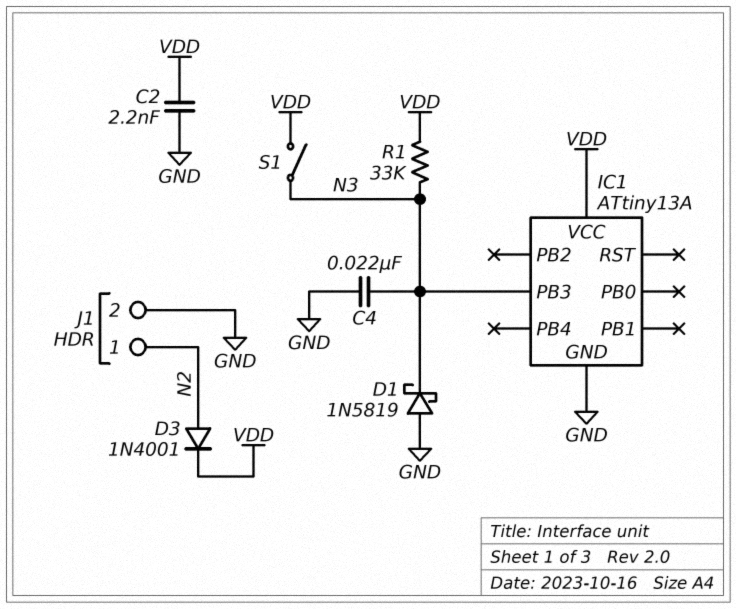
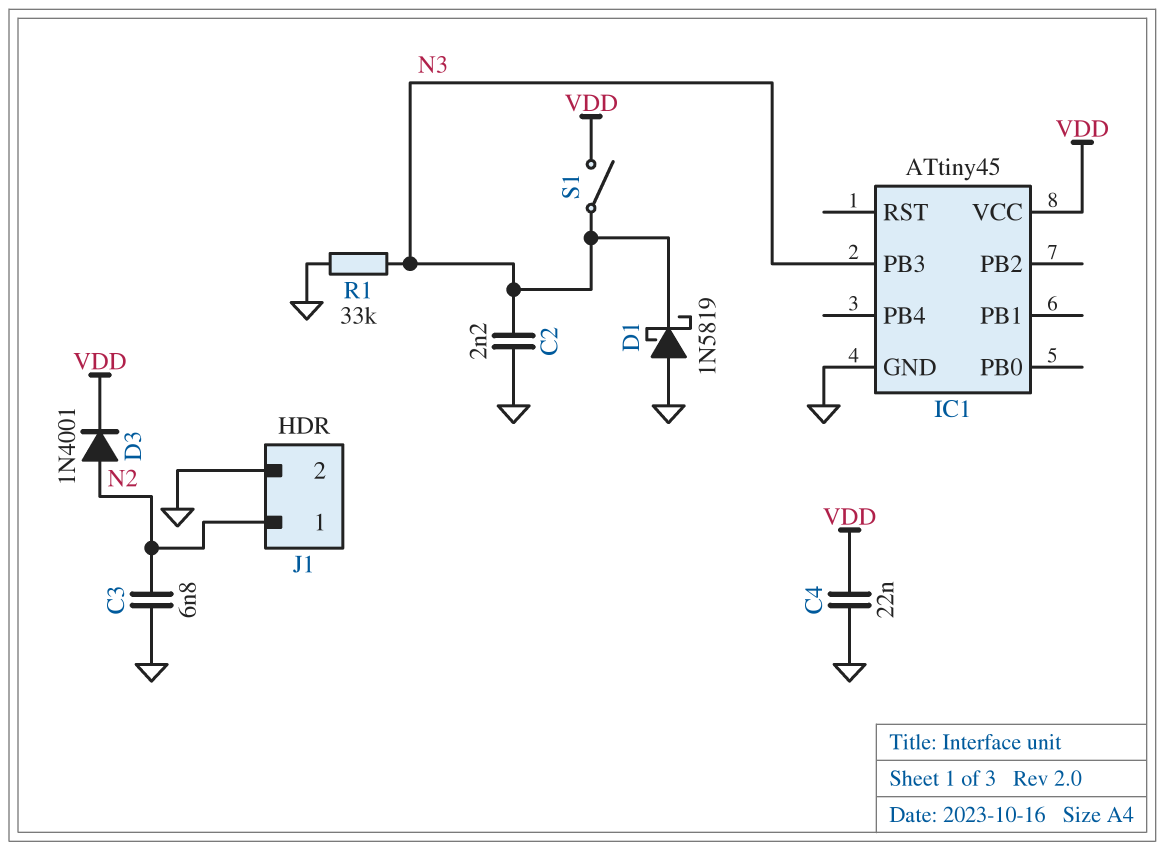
C2: 2.2nF (GND, VDD) -> 2.2nF (GND, N3)
C3: none -> 6.8nF (GND, N2)
C4: 22nF (GND, N3) -> 22nF (GND, VDD)
IC1: ATtiny13A -> ATtiny45
R1: 33k (N3, VDD) -> 33k (GND, N3)

